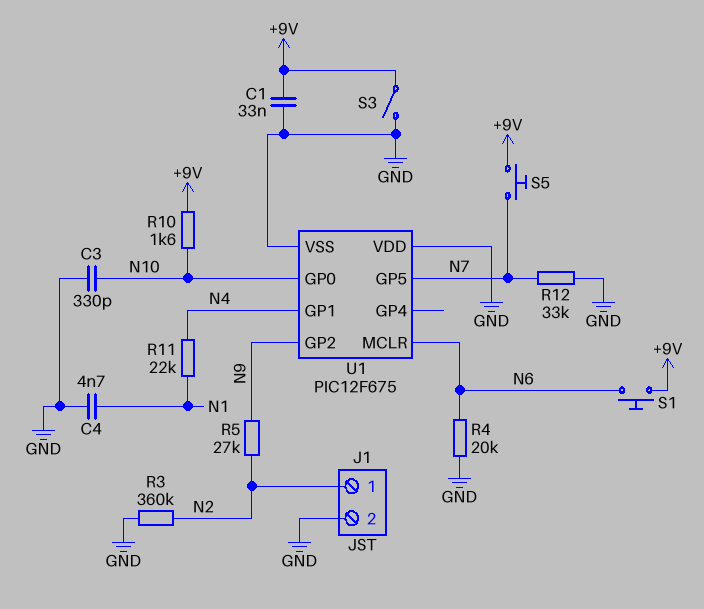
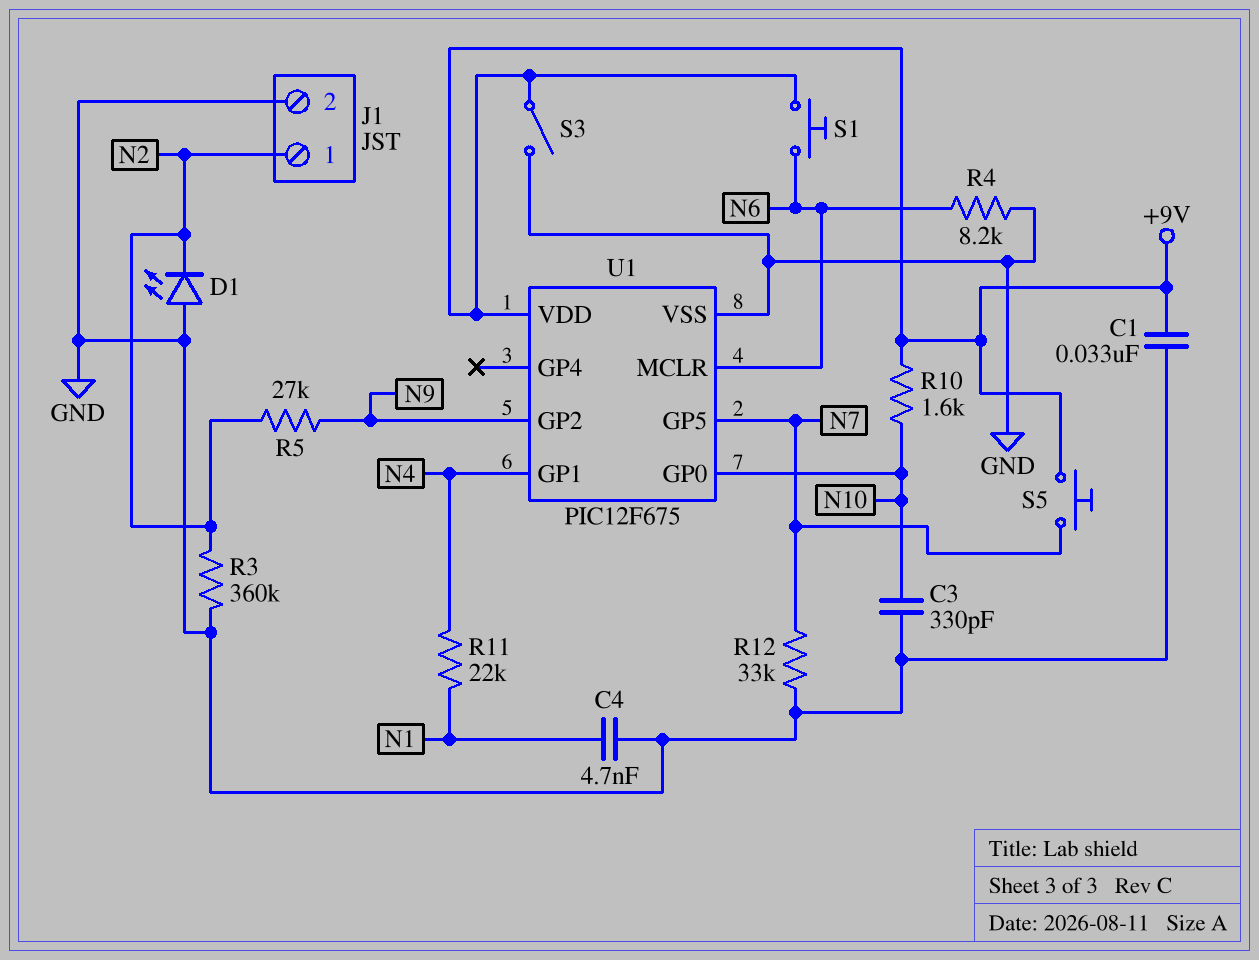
D1: none -> LED (A GND, K N2)
R4: 20k (GND, N6) -> 8.2k (GND, N6)
U1 pin VDD: GND -> +9V

